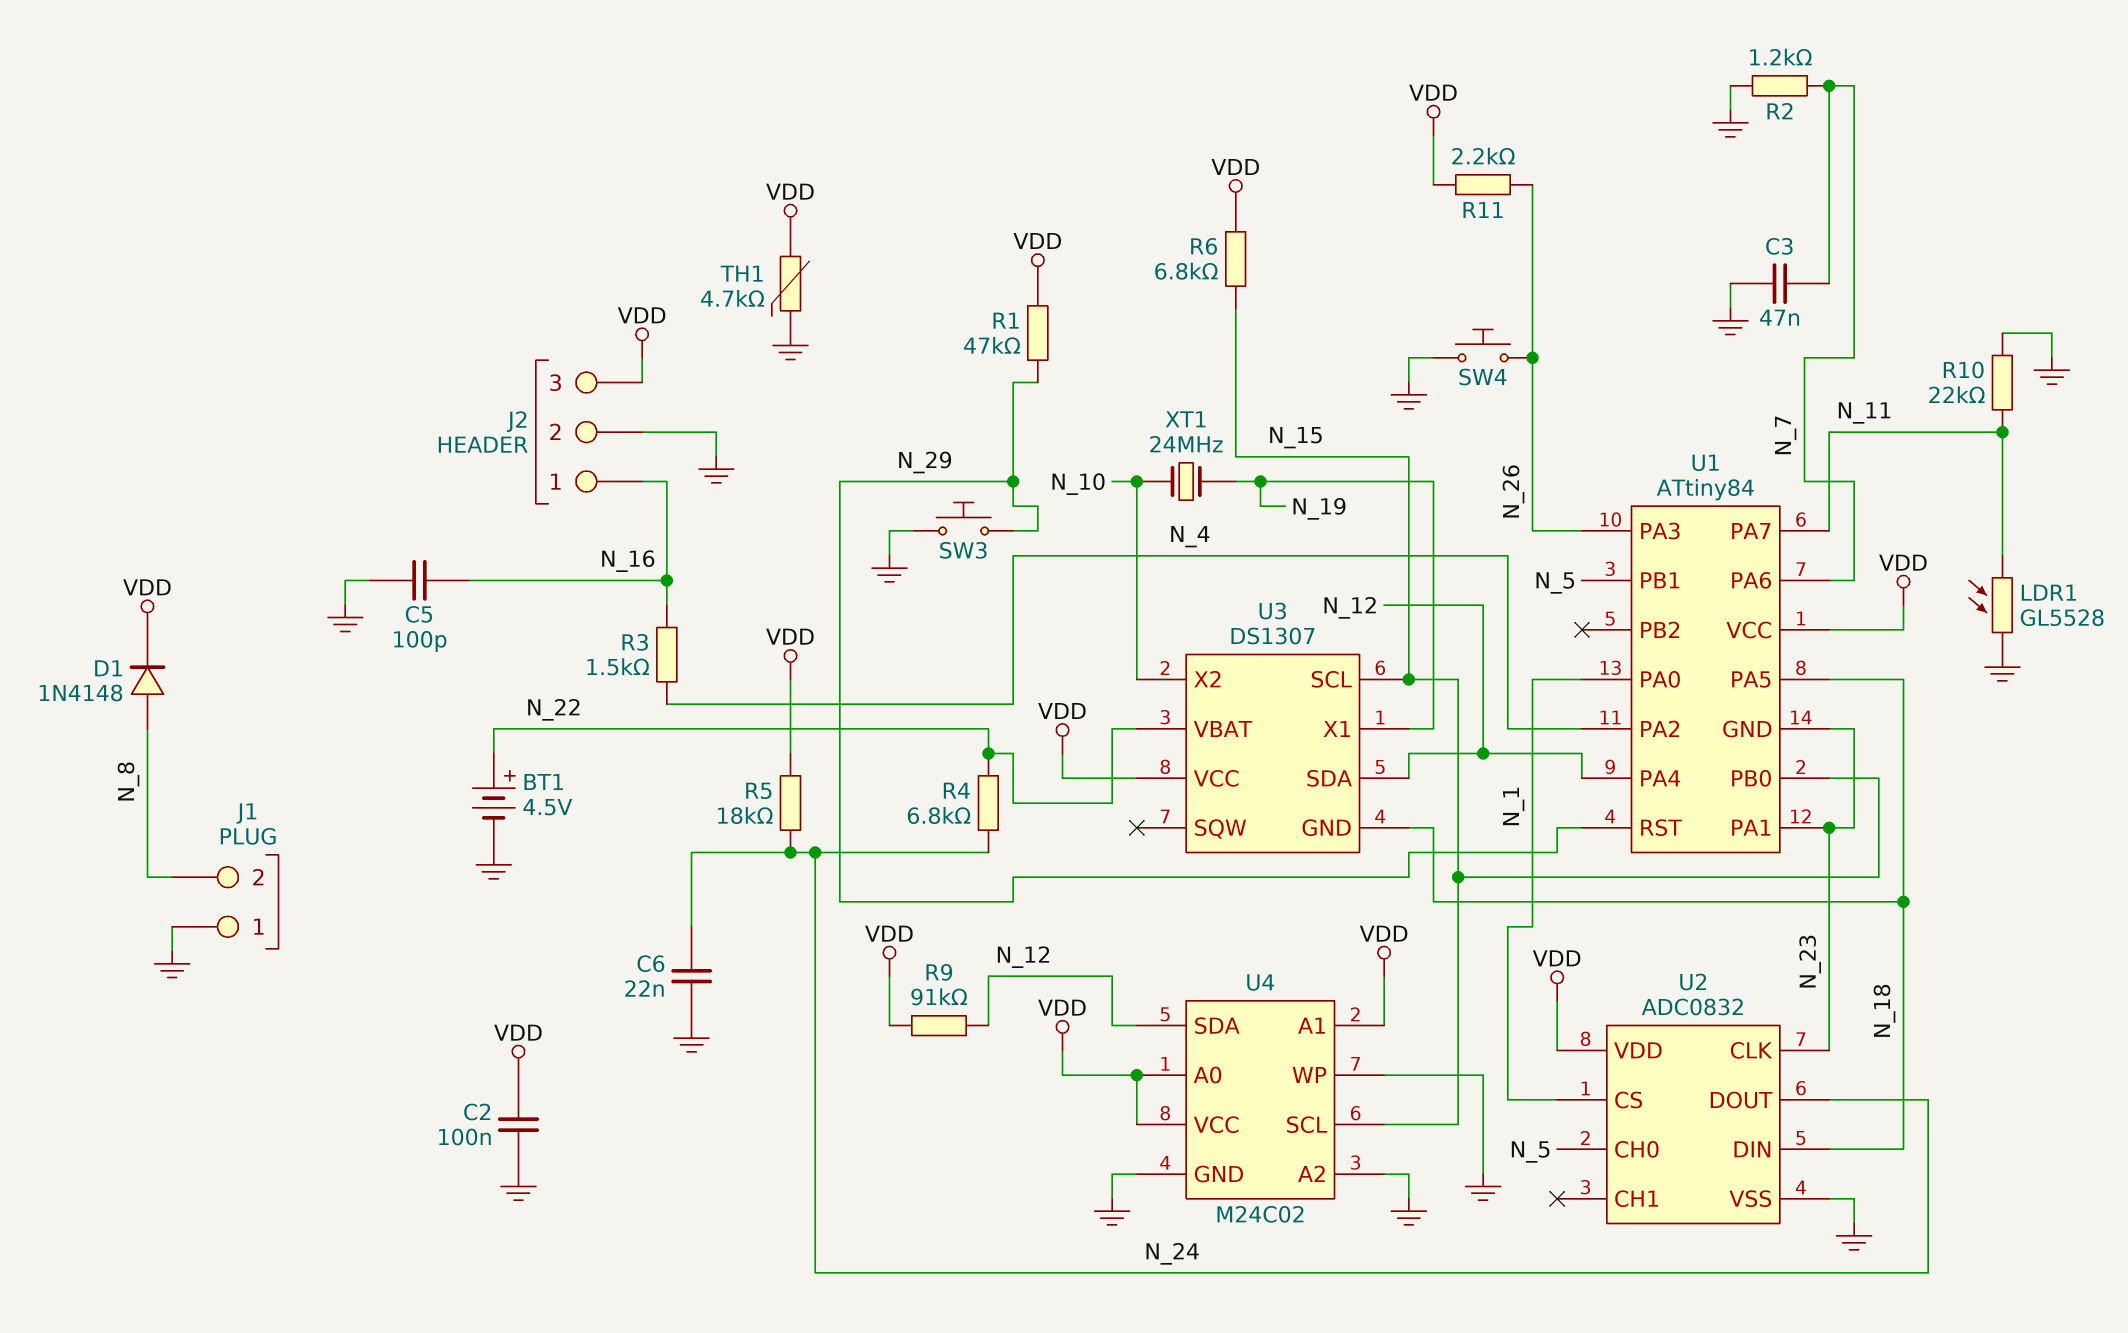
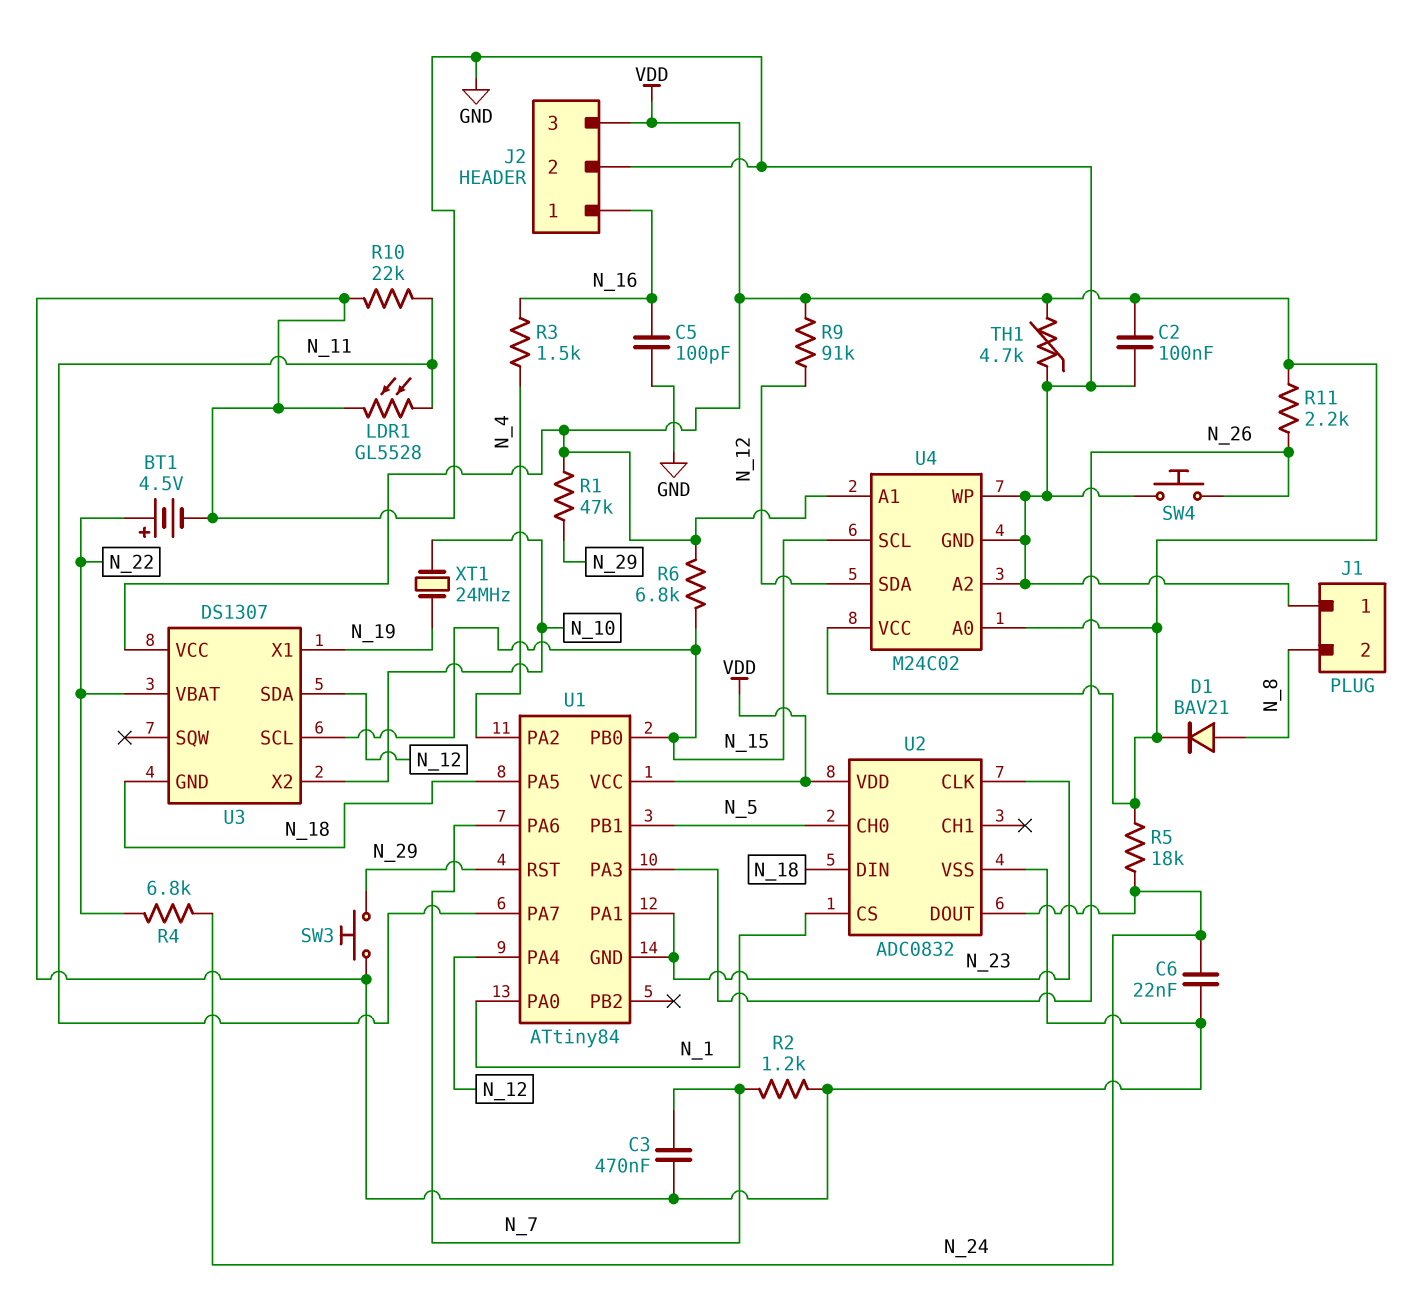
C3: 47nF (GND, N_7) -> 470nF (GND, N_7)
D1: diode 1N4148 (A N_8, K VDD) -> diode BAV21 (A N_8, K VDD)

